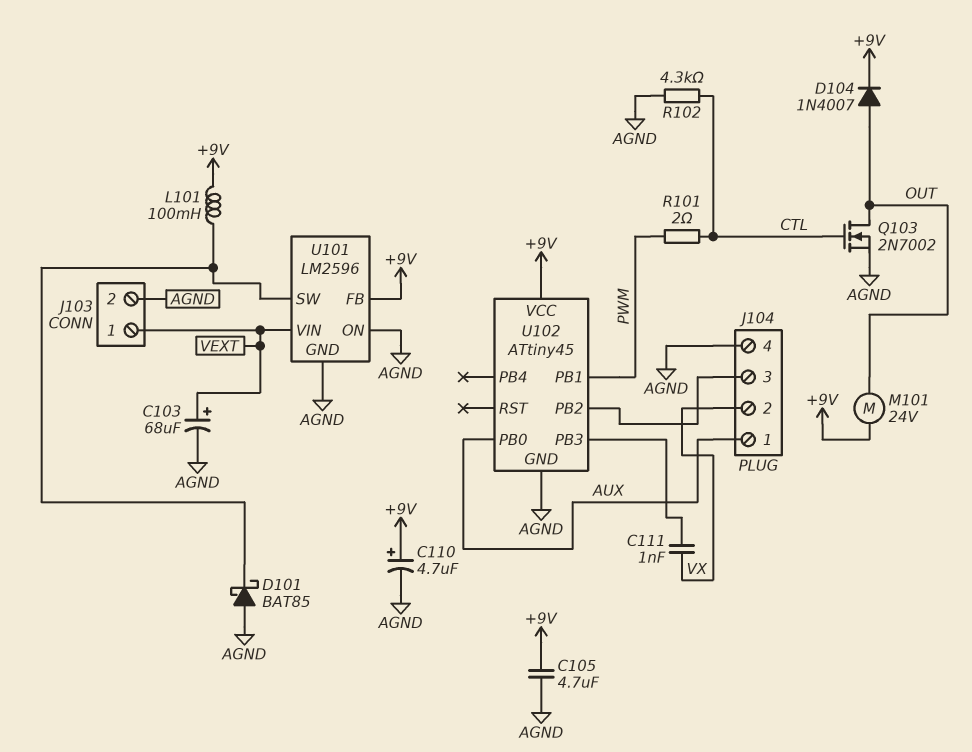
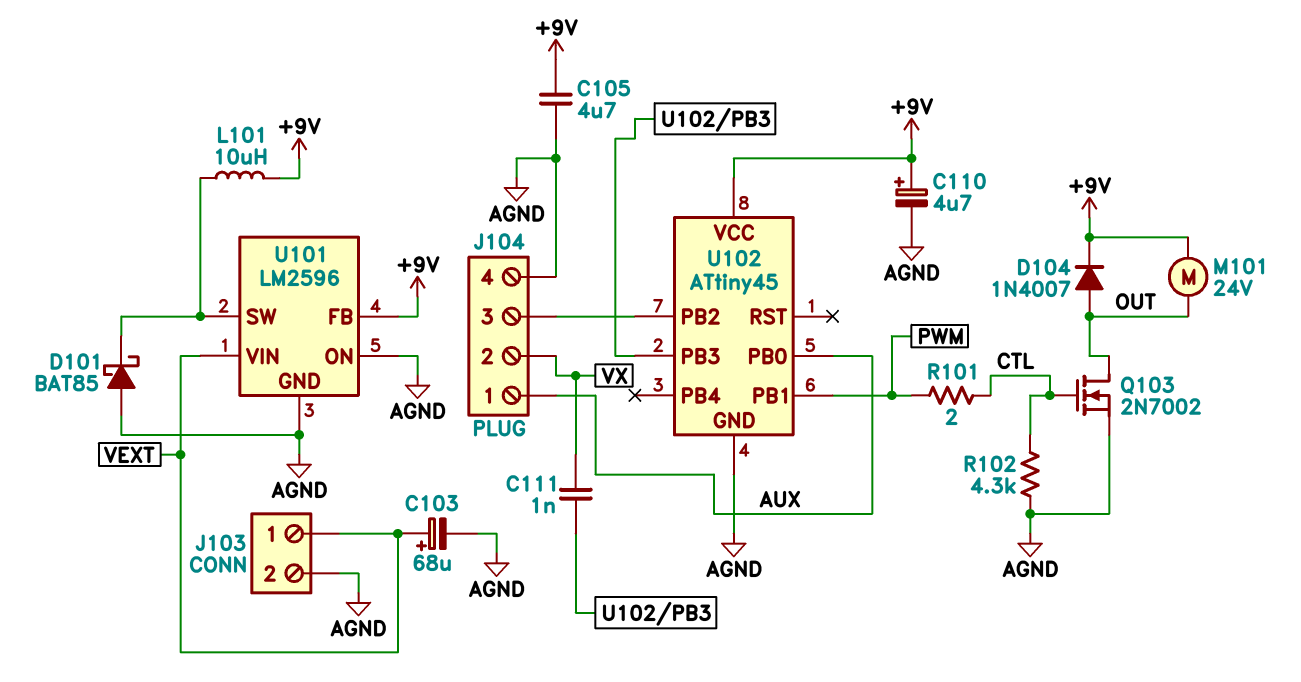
L101: 100mH (+9V, U101/SW) -> 10uH (+9V, U101/SW)

